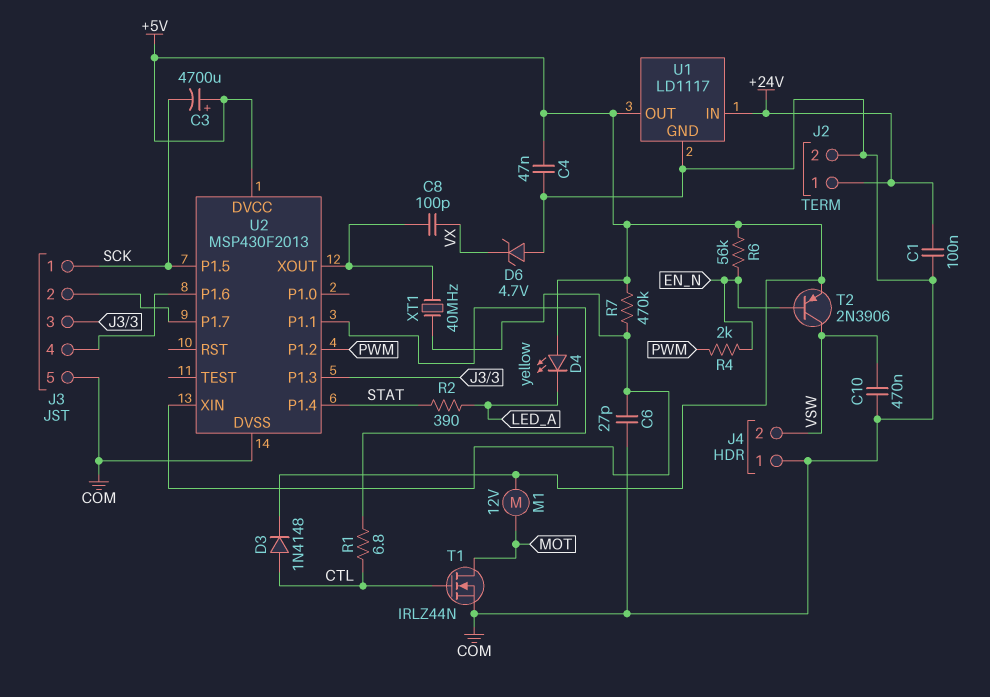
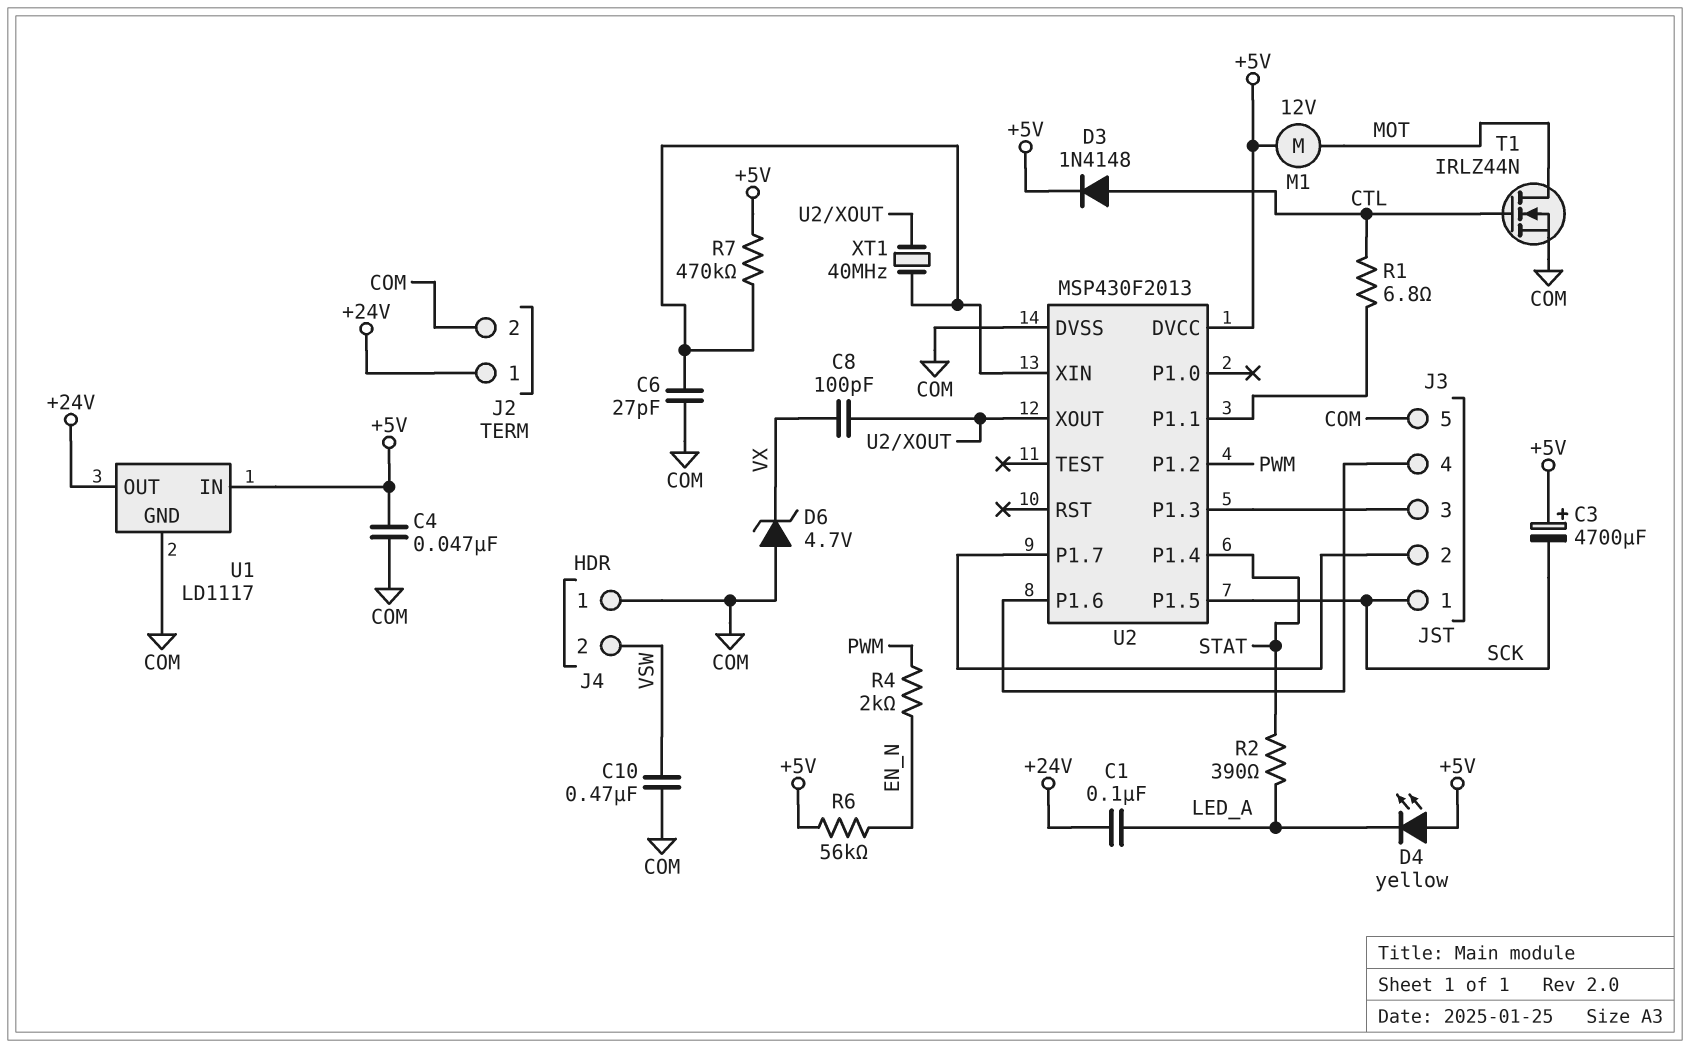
C1: 100nF (+24V, COM) -> 100nF (+24V, LED_A)
T2: PNP 2N3906 (B EN_N, C VSW, E +5V) -> none
U1 pin IN: +24V -> +5V
U1 pin OUT: +5V -> +24V

